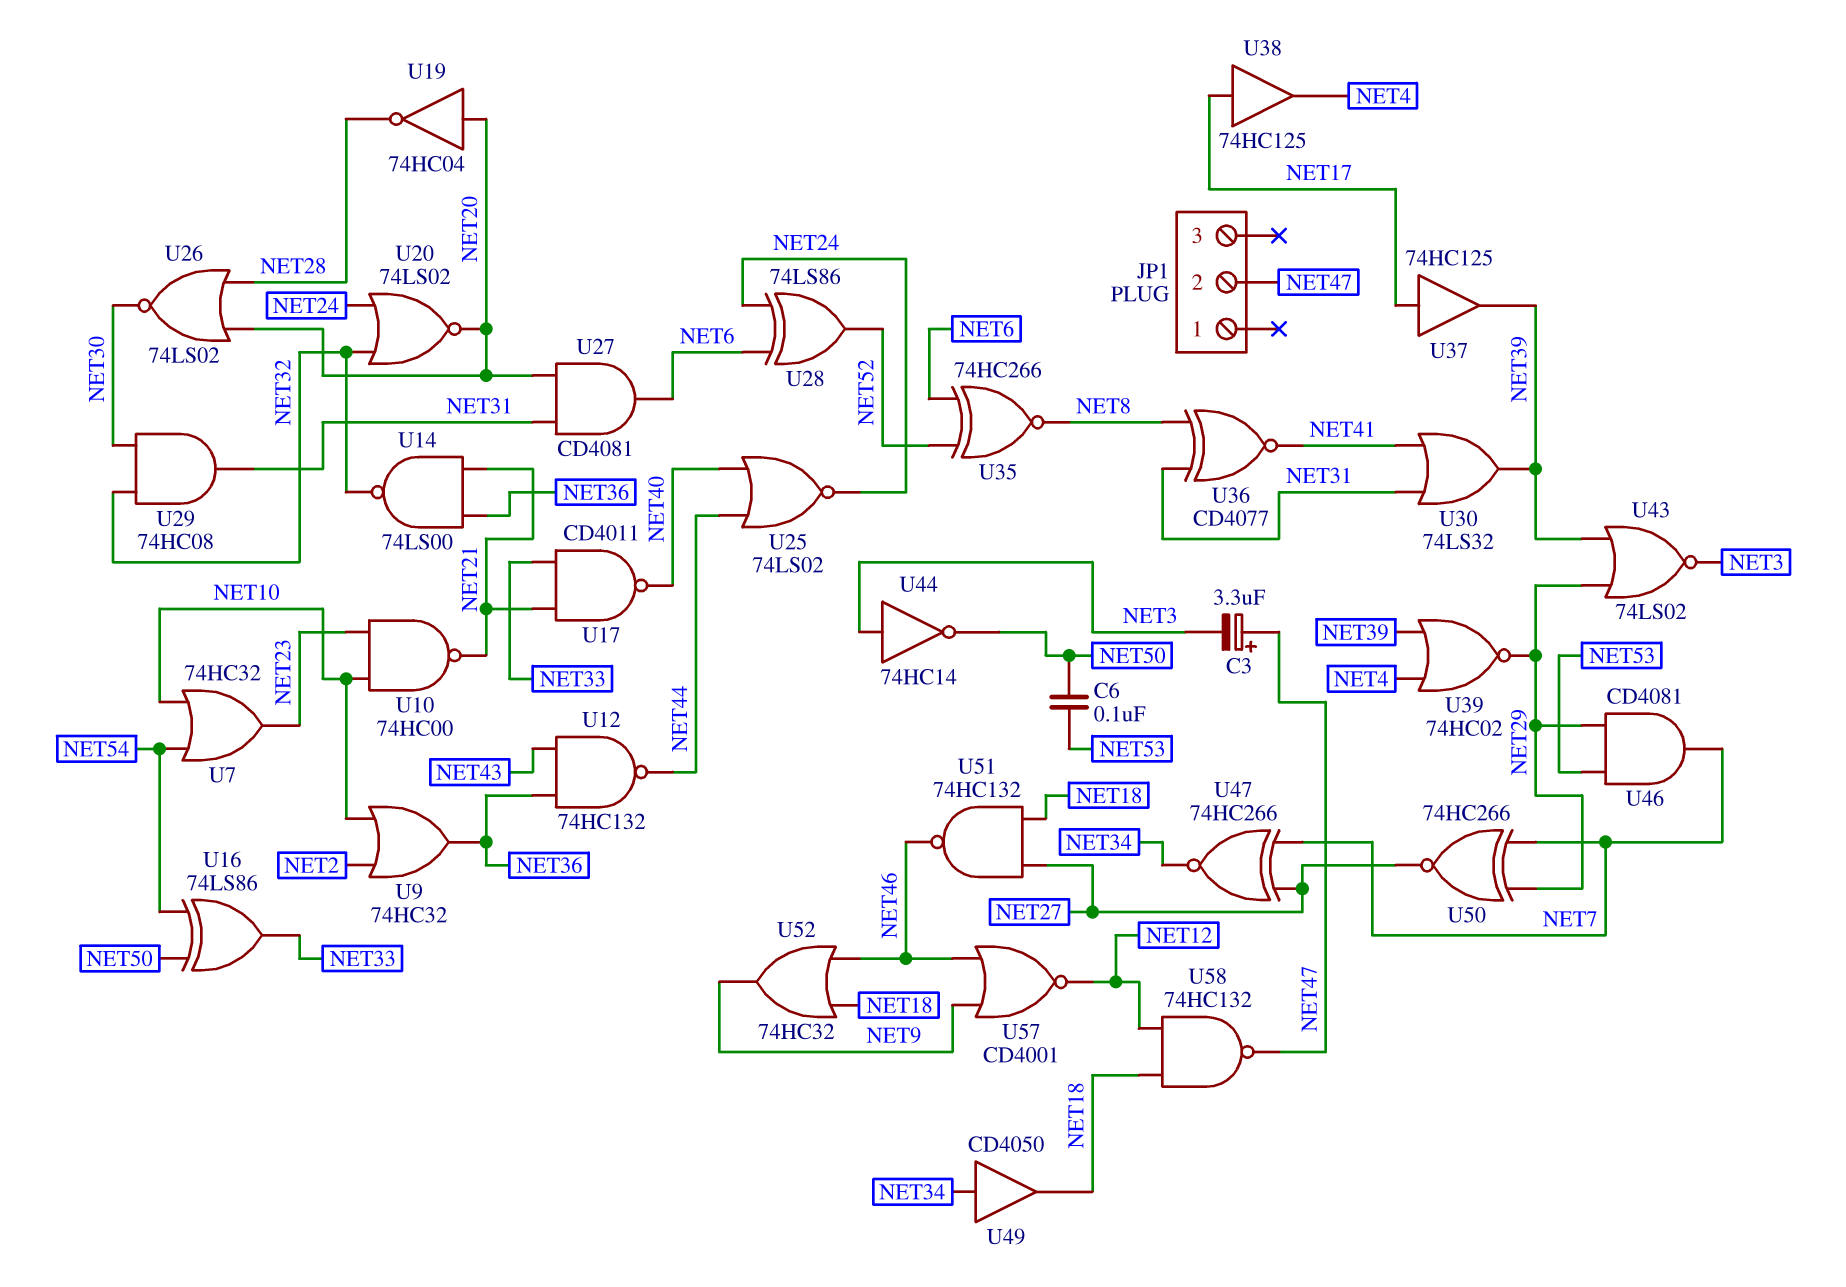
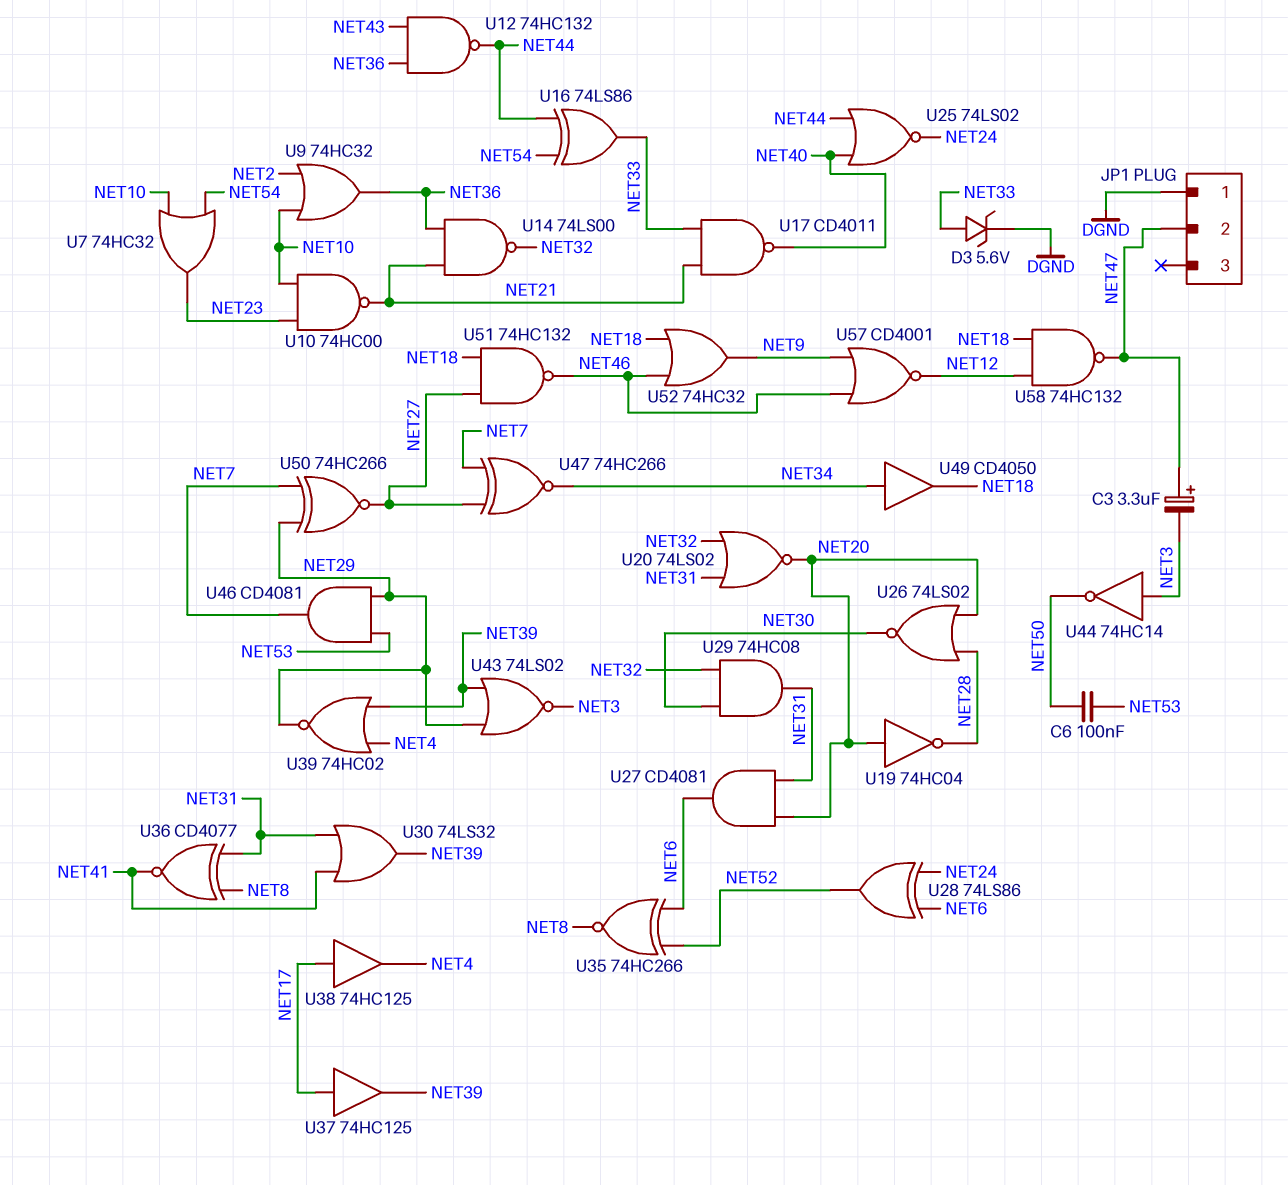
D3: none -> zener 5.6V (A NET33, K DGND)
JP1 pin 1: none -> DGND
U16: XOR 74LS86 (in NET50, in NET54, out NET33) -> XOR 74LS86 (in NET44, in NET54, out NET33)
U20: NOR 74LS02 (in NET24, in NET32, out NET20) -> NOR 74LS02 (in NET31, in NET32, out NET20)

